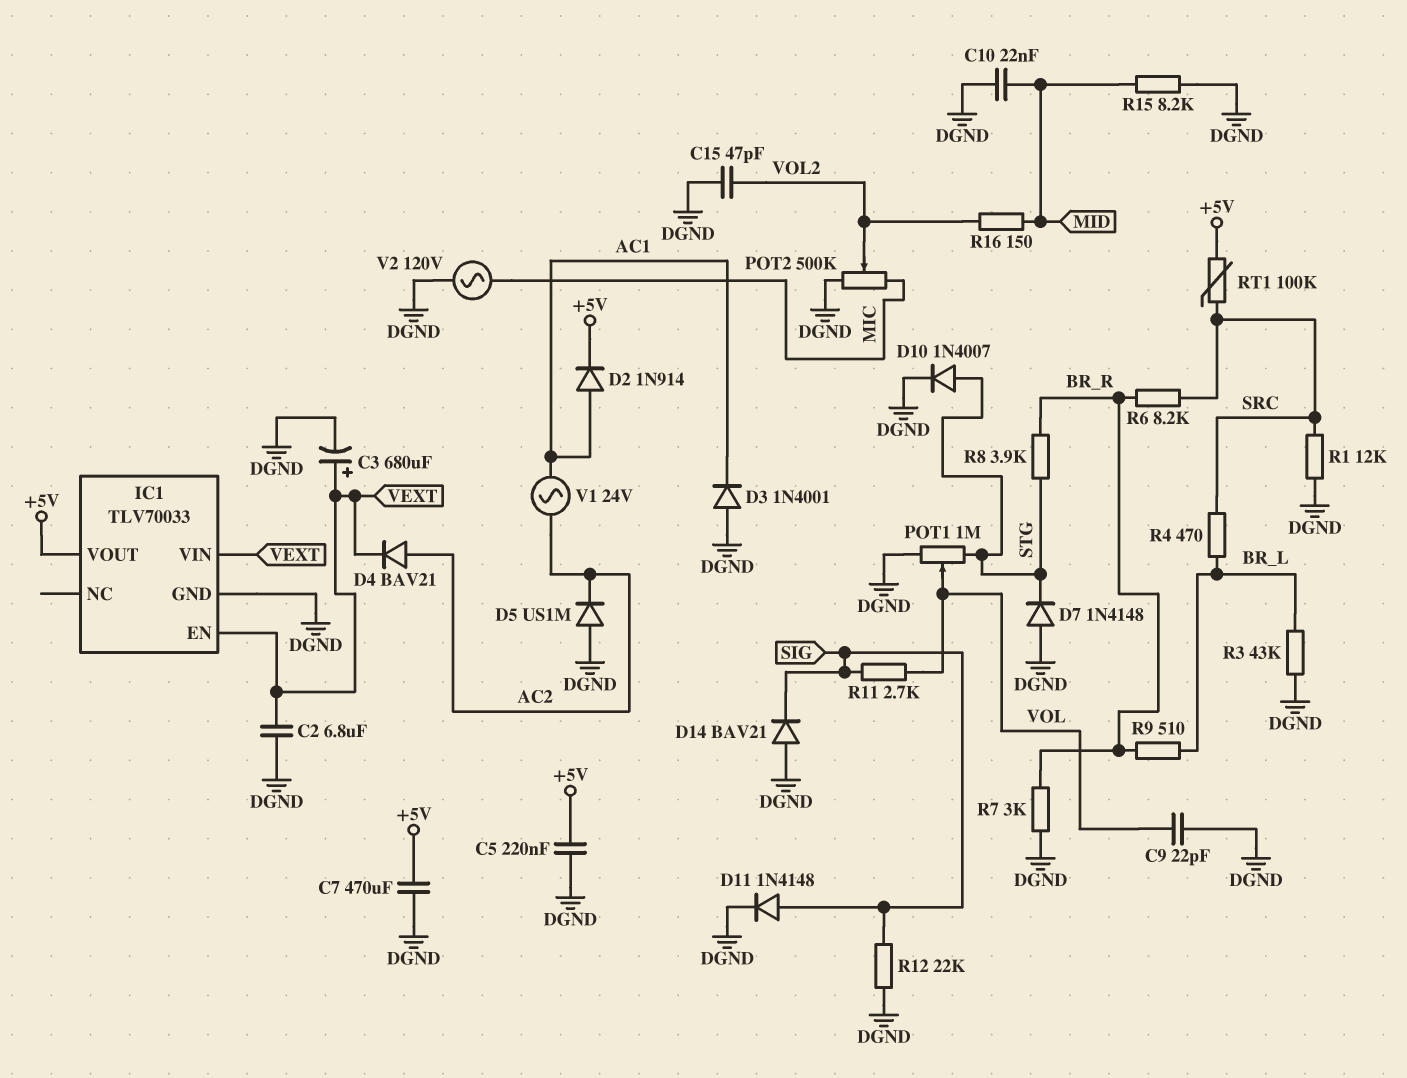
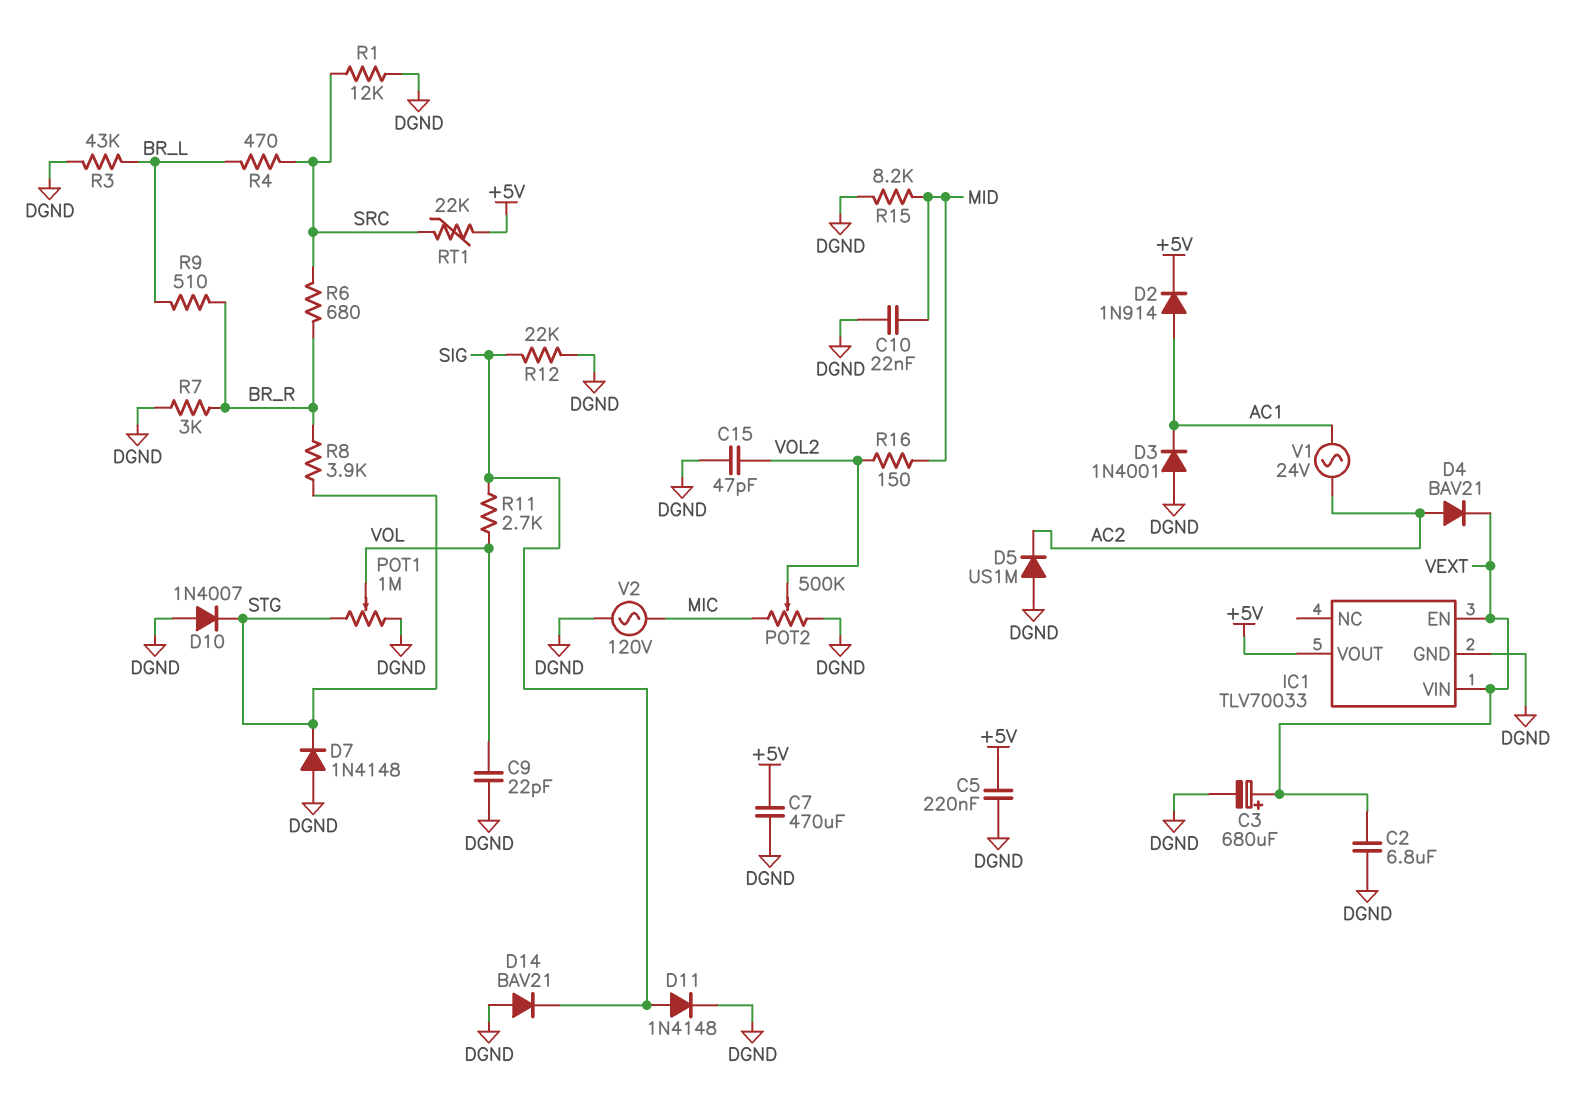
D10: diode 1N4007 (A STG, K DGND) -> diode 1N4007 (A DGND, K STG)
R6: 8.2k (BR_R, SRC) -> 680 (BR_R, SRC)
RT1: 100k (+5V, SRC) -> 22k (+5V, SRC)

